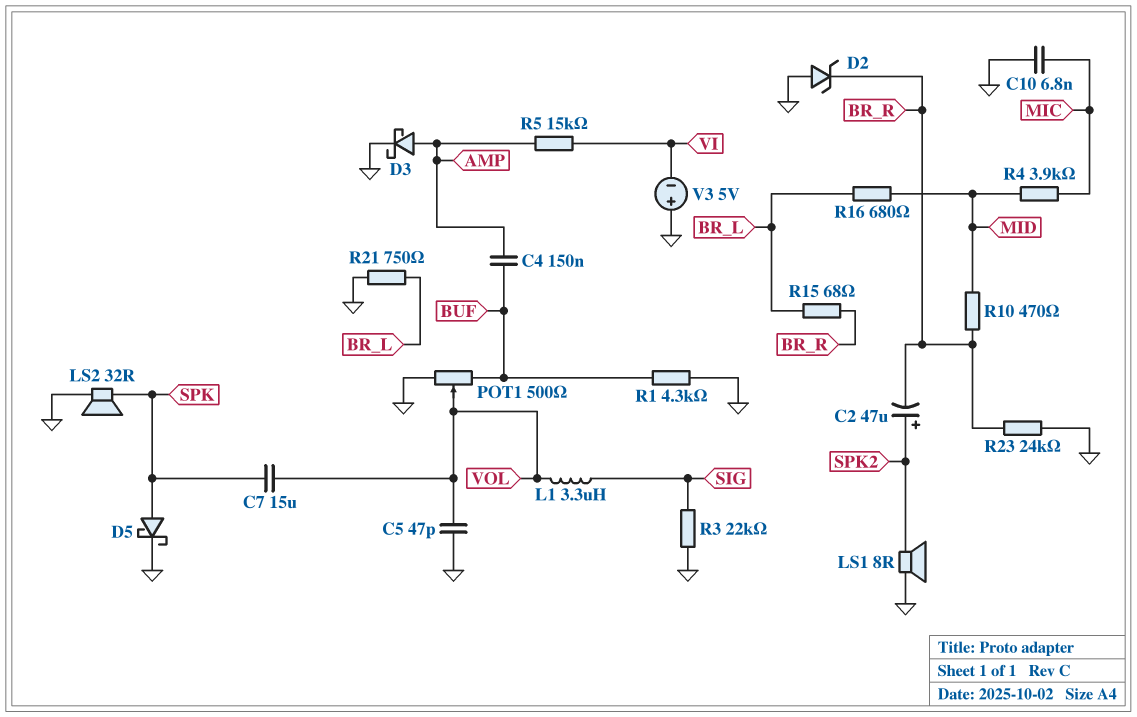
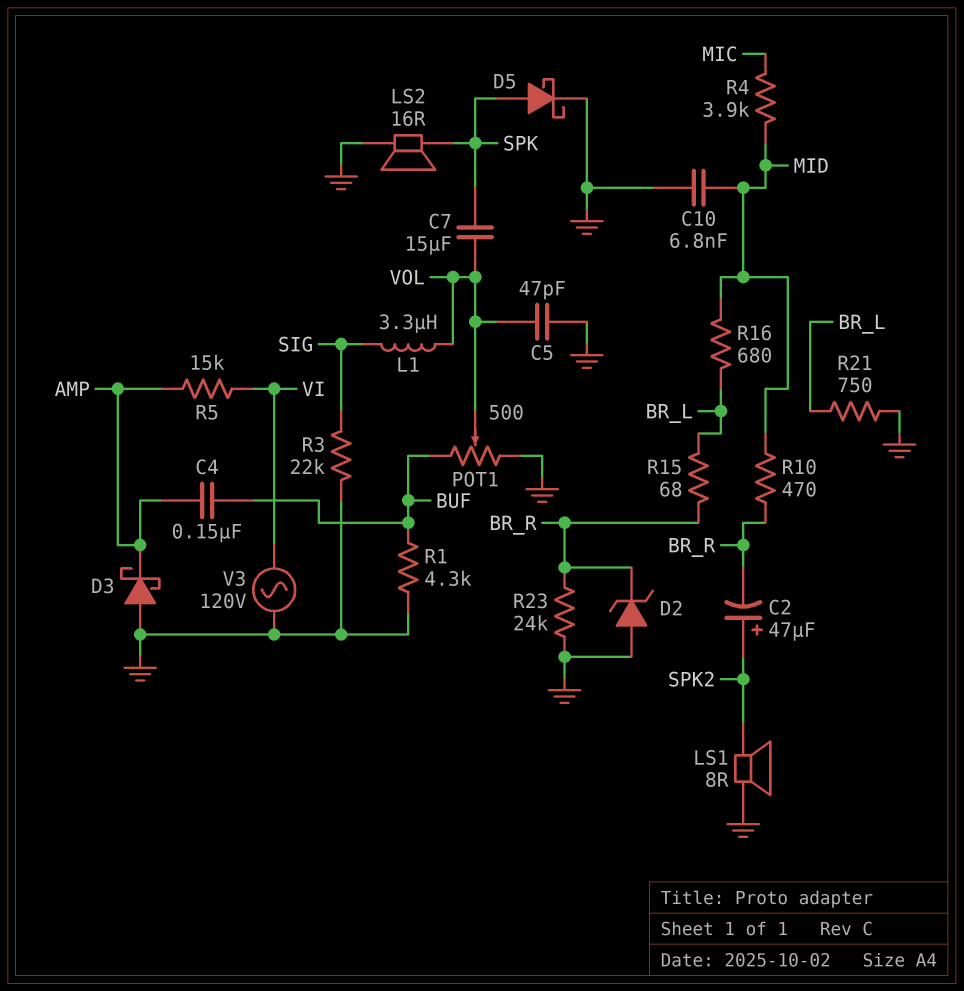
C10: 6.8nF (GND, MIC) -> 6.8nF (GND, MID)
D3: schottky (A AMP, K GND) -> schottky (A GND, K AMP)
LS2: speaker 32R (GND, SPK) -> speaker 16R (GND, SPK)
V3: 5V (plus GND, minus VI) -> AC 120V (GND, VI)

